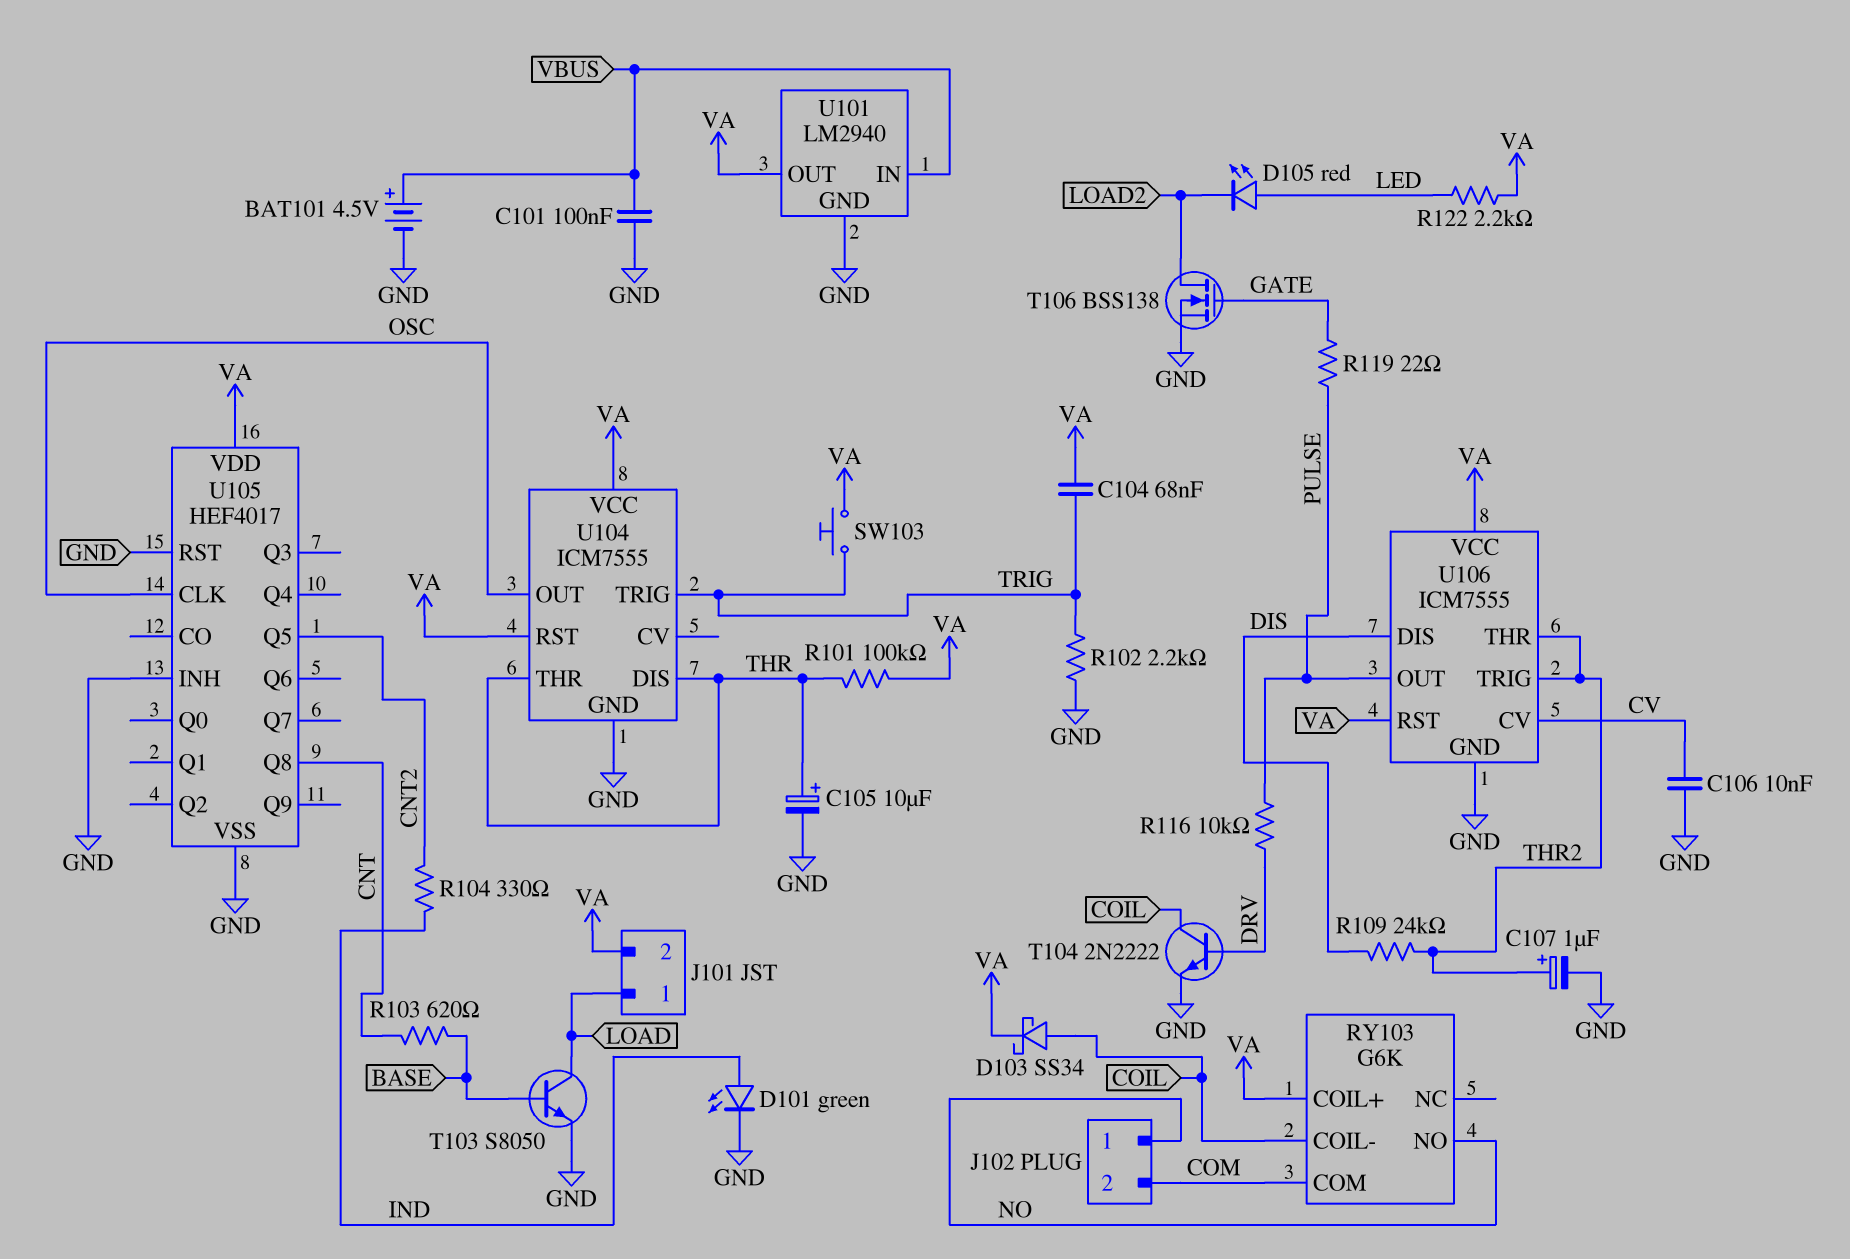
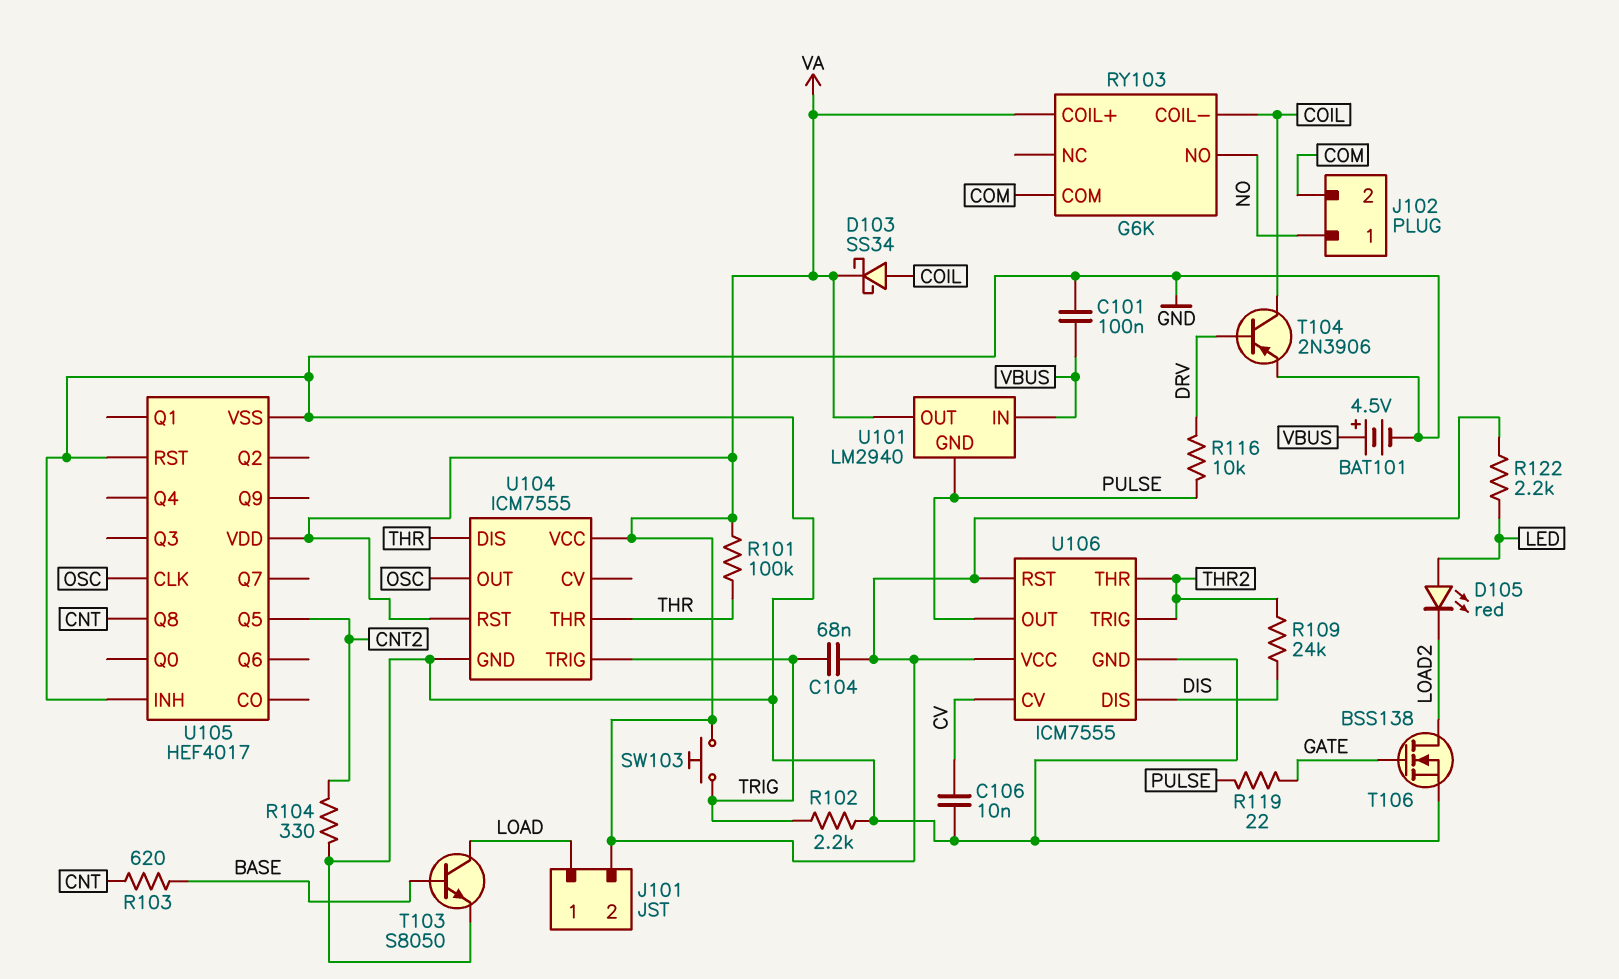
C105: 10uF (plus THR, minus GND) -> none
C107: 1uF (plus THR2, minus GND) -> none
D101: LED green (A IND, K GND) -> none
R104: 330 (CNT2, IND) -> 330 (CNT2, GND)
T104: NPN 2N2222 (B DRV, C COIL, E GND) -> PNP 2N3906 (B DRV, C COIL, E GND)
U101 pin GND: GND -> PULSE

